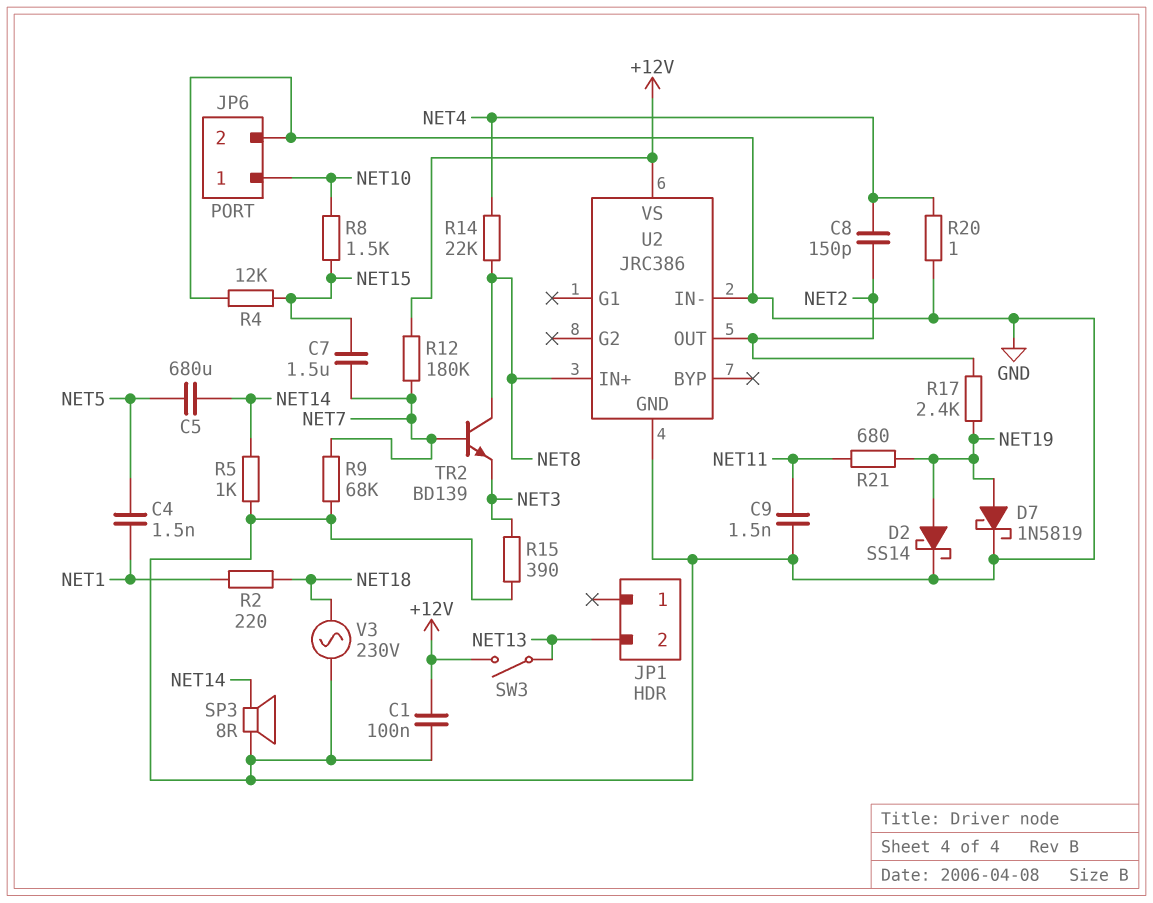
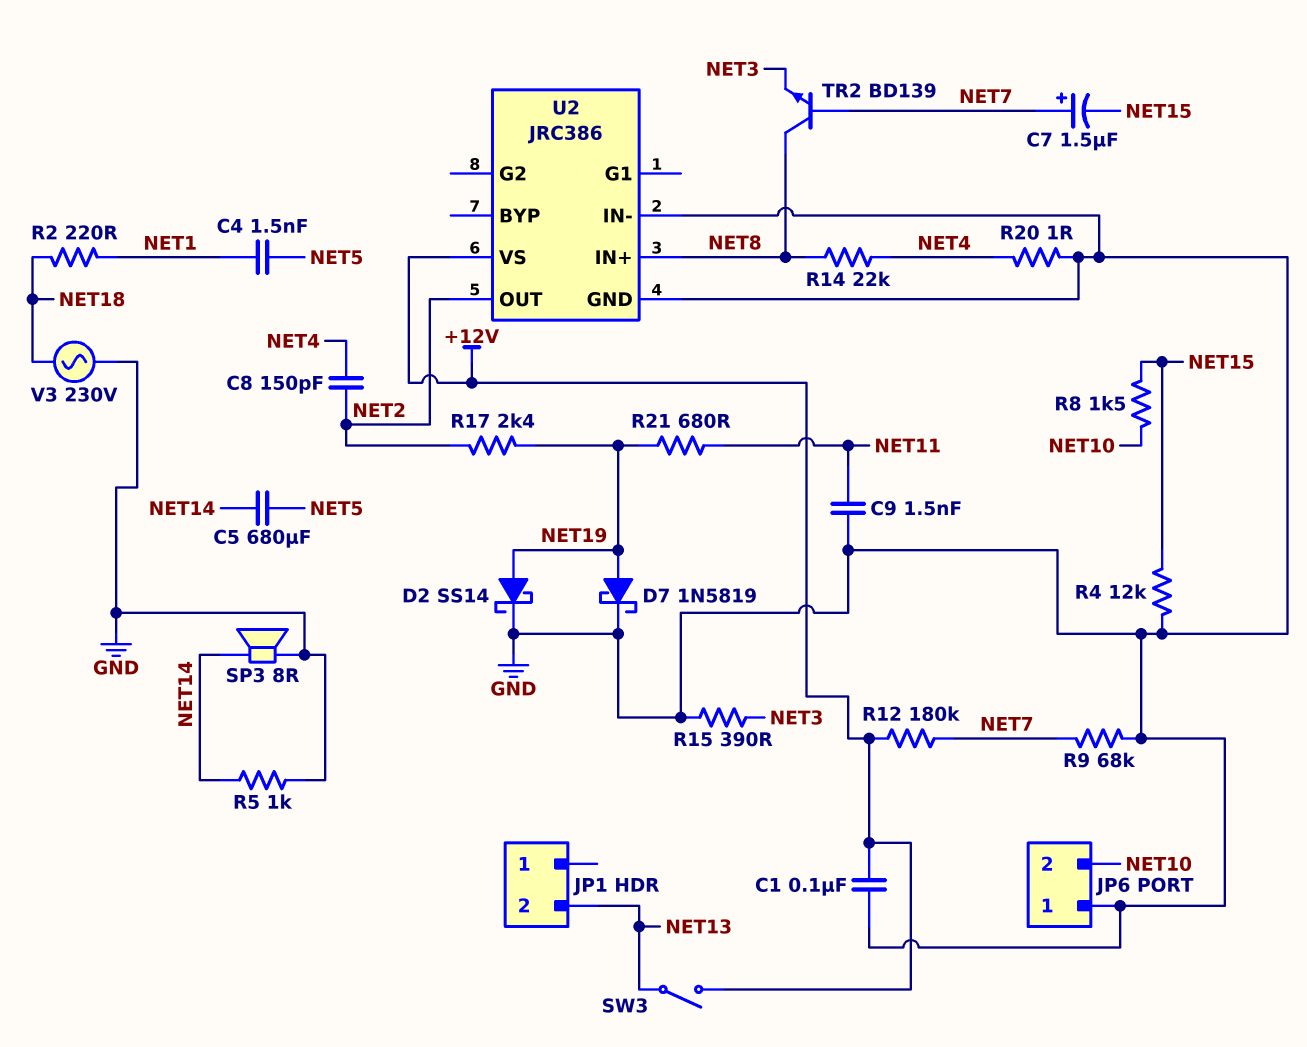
C7: 1.5uF (NET7, NET15) -> 1.5uF (plus NET7, minus NET15)
JP6 pin 1: NET10 -> GND
JP6 pin 2: GND -> NET10

